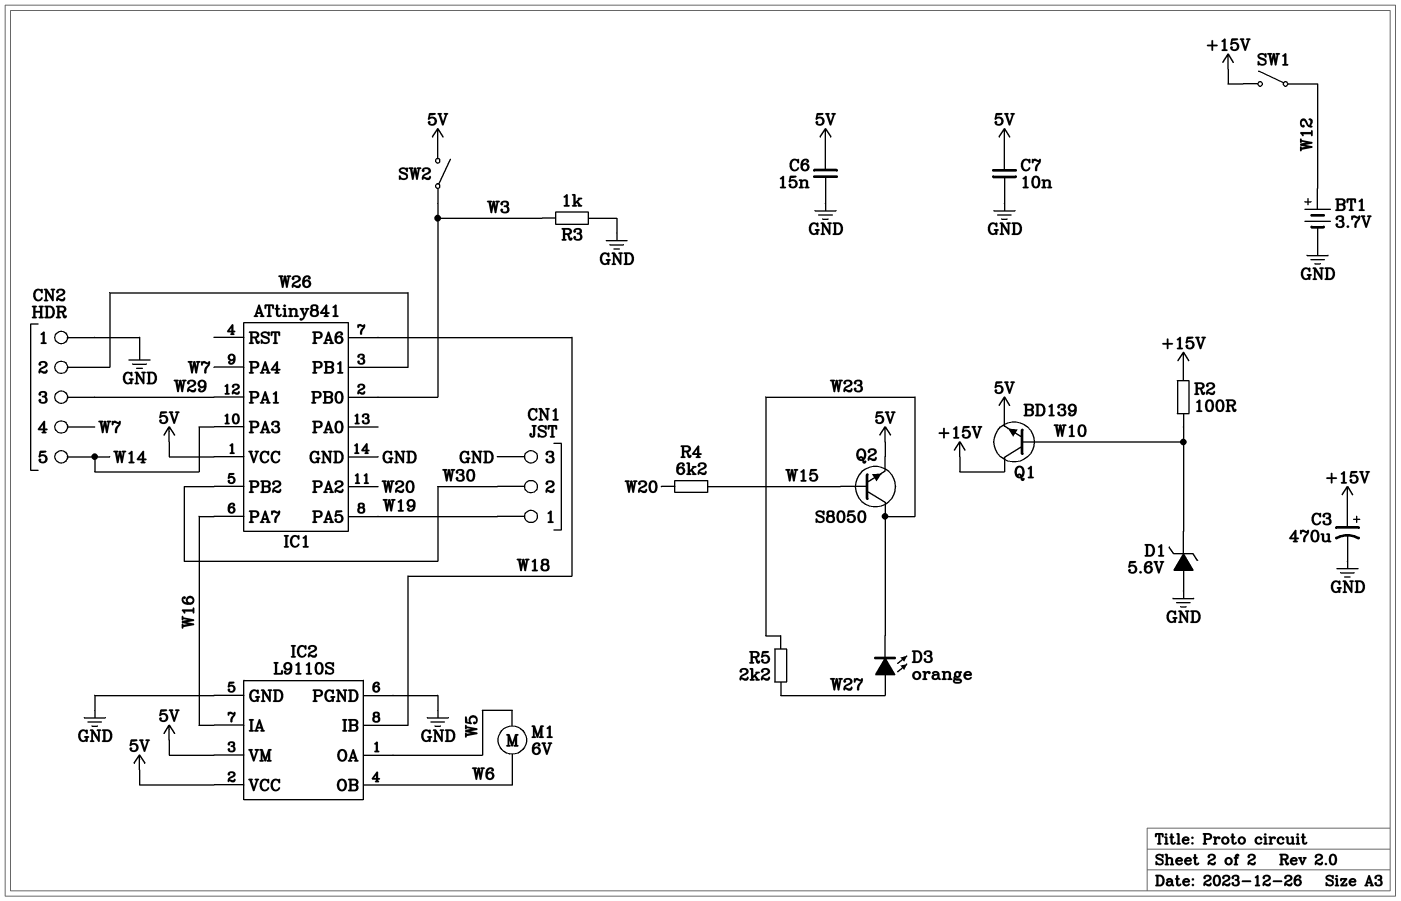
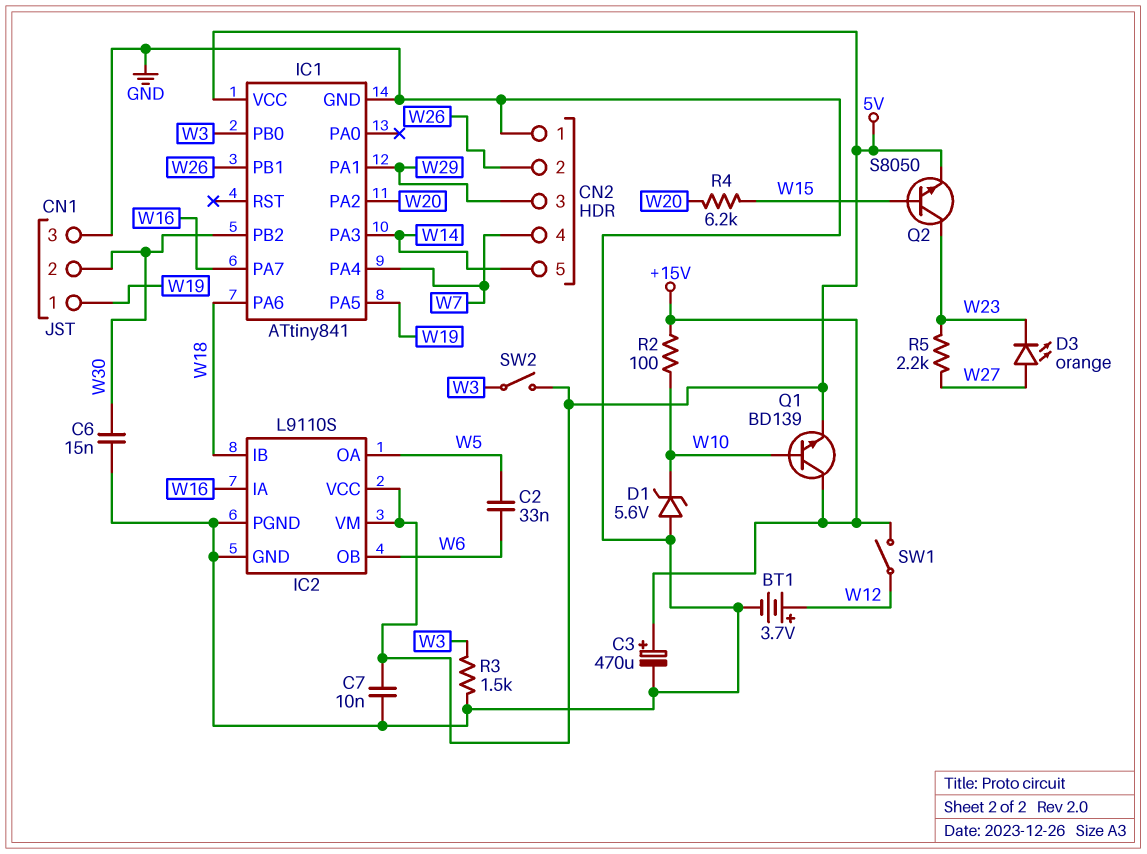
C2: none -> 33nF (W5, W6)
C6: 15nF (5V, GND) -> 15nF (GND, W30)
M1: motor 6V (W5, W6) -> none
R3: 1k (GND, W3) -> 1.5k (GND, W3)

